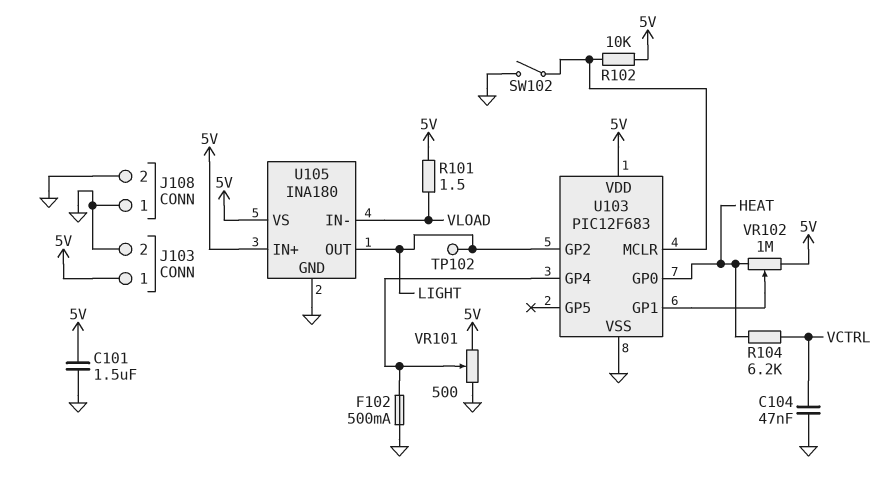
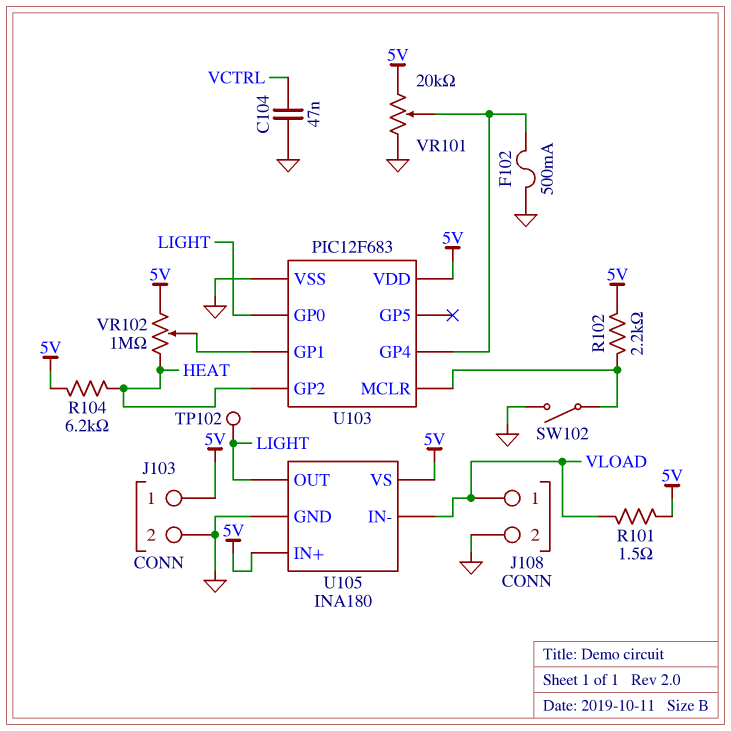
C101: 1.5uF (5V, GND) -> none
J108 pin 1: GND -> VLOAD
R102: 10k (5V, U103/MCLR) -> 2.2k (5V, U103/MCLR)
R104: 6.2k (HEAT, VCTRL) -> 6.2k (5V, HEAT)
U103 pin GP0: HEAT -> LIGHT
U103 pin GP2: LIGHT -> HEAT
VR101: 500 (5V, GND, wiper U103/GP4) -> 20k (5V, GND, wiper U103/GP4)

